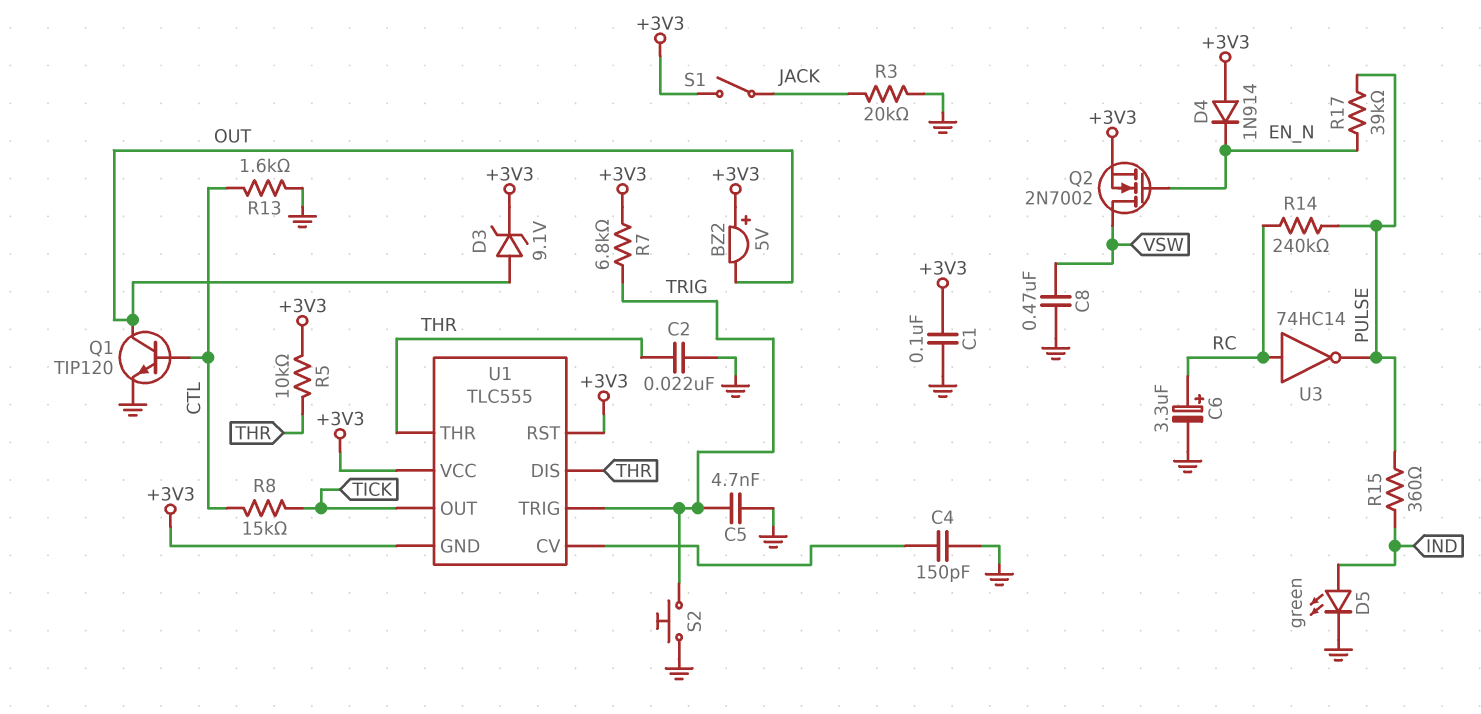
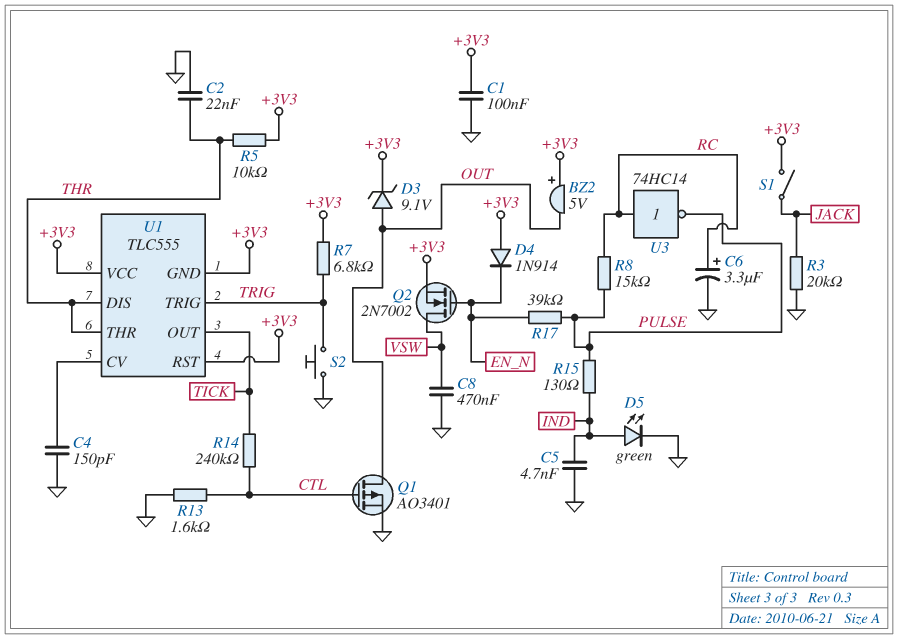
C5: 4.7nF (GND, TRIG) -> 4.7nF (GND, IND)
Q1: NPN TIP120 (B CTL, C OUT, E GND) -> PMOS AO3401 (G CTL, D OUT, S GND)
R8: 15k (CTL, TICK) -> 15k (PULSE, RC)
R14: 240k (PULSE, RC) -> 240k (CTL, TICK)
R15: 360 (IND, PULSE) -> 130 (IND, PULSE)

